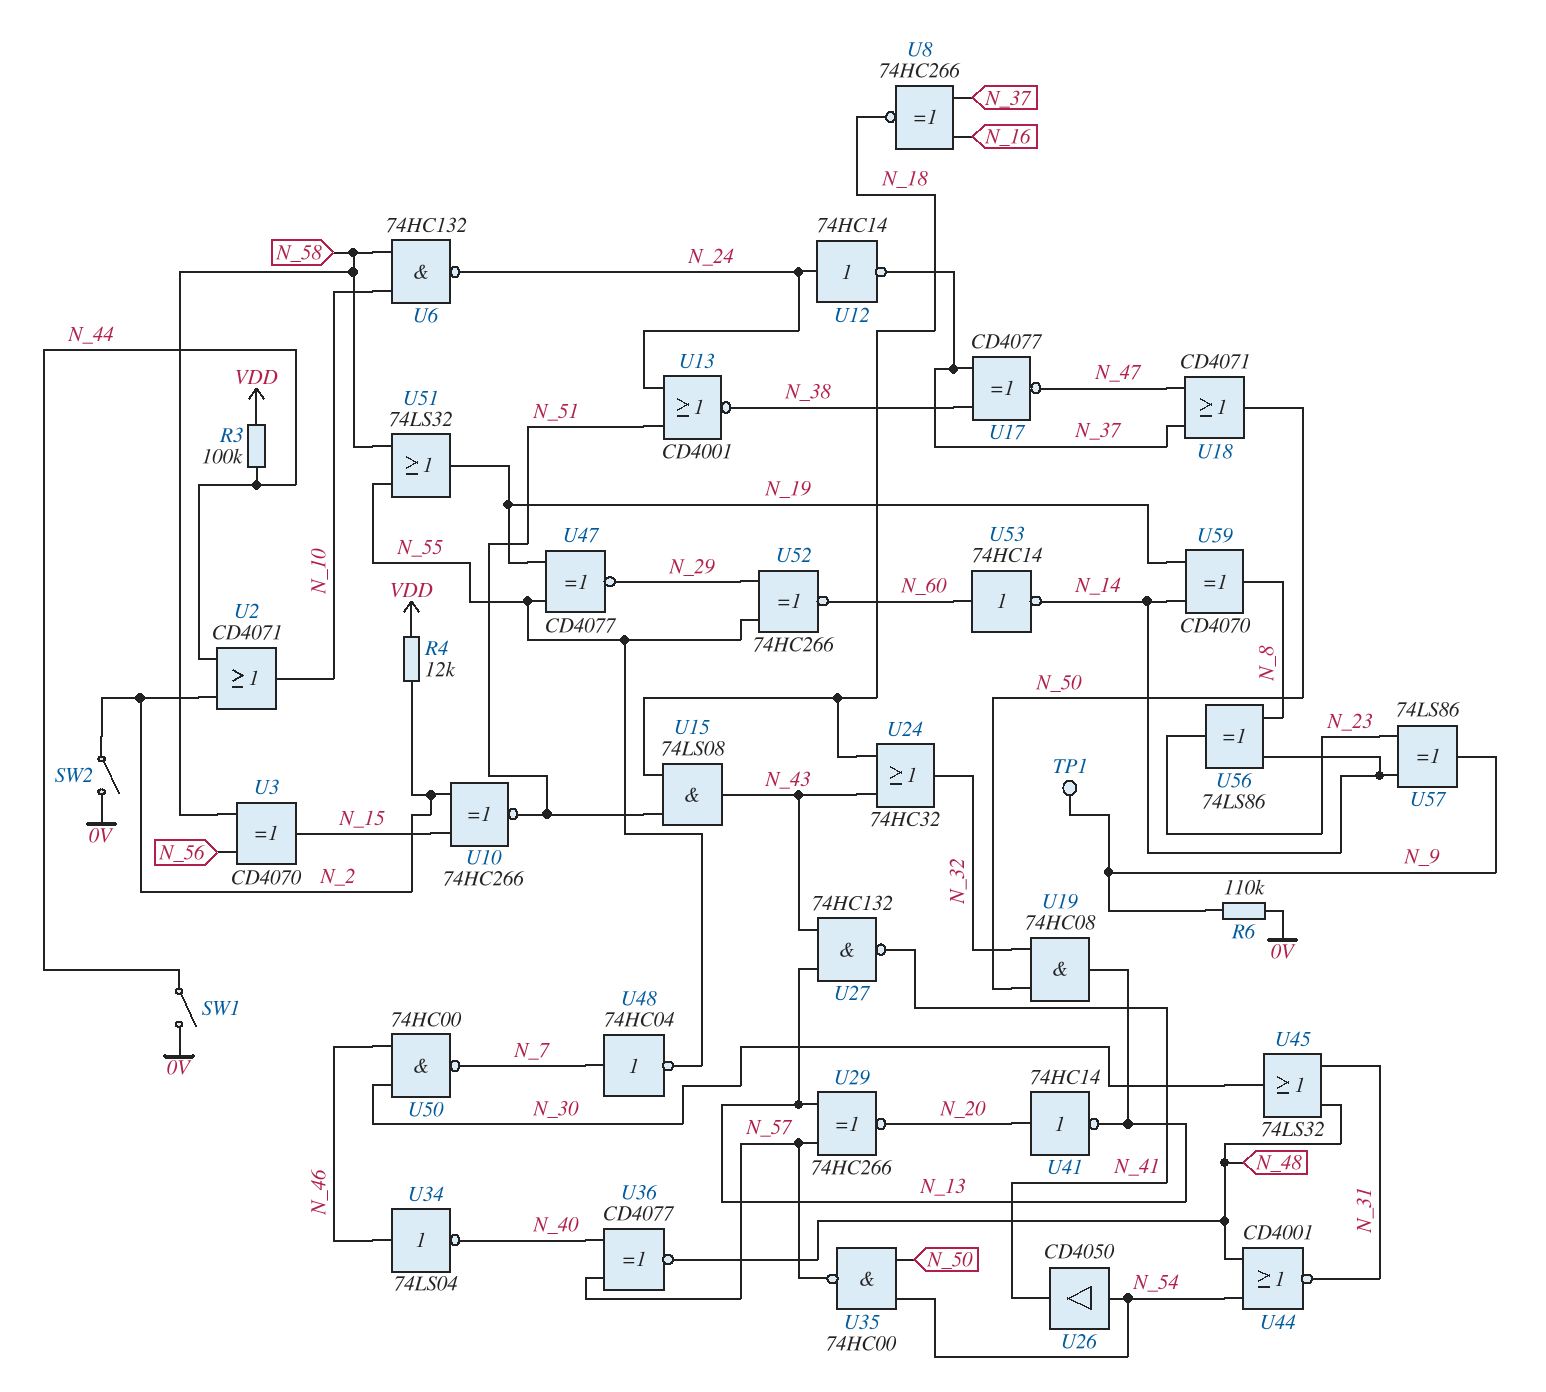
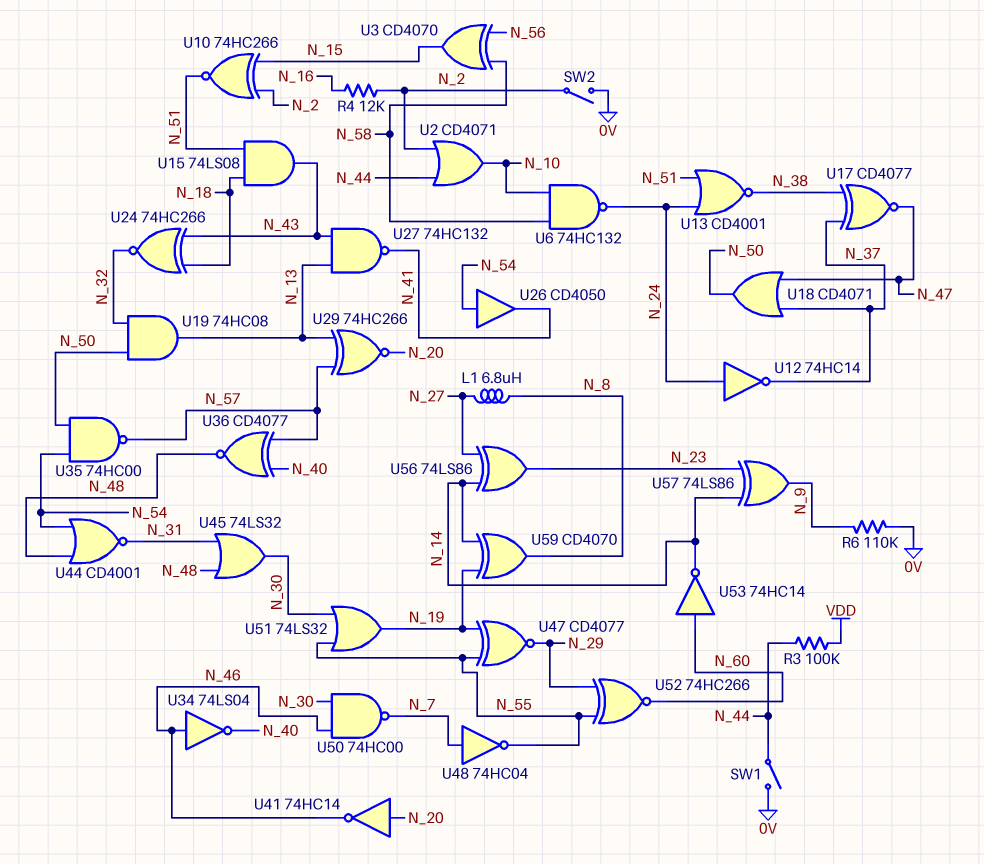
L1: none -> 6.8uH (N_8, N_27)
R4: 12k (N_2, VDD) -> 12k (N_2, N_16)
TP1: test point (N_9) -> none
U8: XNOR 74HC266 (in N_16, in N_37, out N_18) -> none
U24: OR 74HC32 (in N_18, in N_43, out N_32) -> XNOR 74HC266 (in N_18, in N_43, out N_32)
U41: NOT 74HC14 (in N_20, out N_13) -> NOT 74HC14 (in N_20, out N_46)
U51: OR 74LS32 (in N_55, in N_58, out N_19) -> OR 74LS32 (in N_30, in N_55, out N_19)
U56: XOR 74LS86 (in N_8, in N_14, out N_23) -> XOR 74LS86 (in N_14, in N_27, out N_23)

